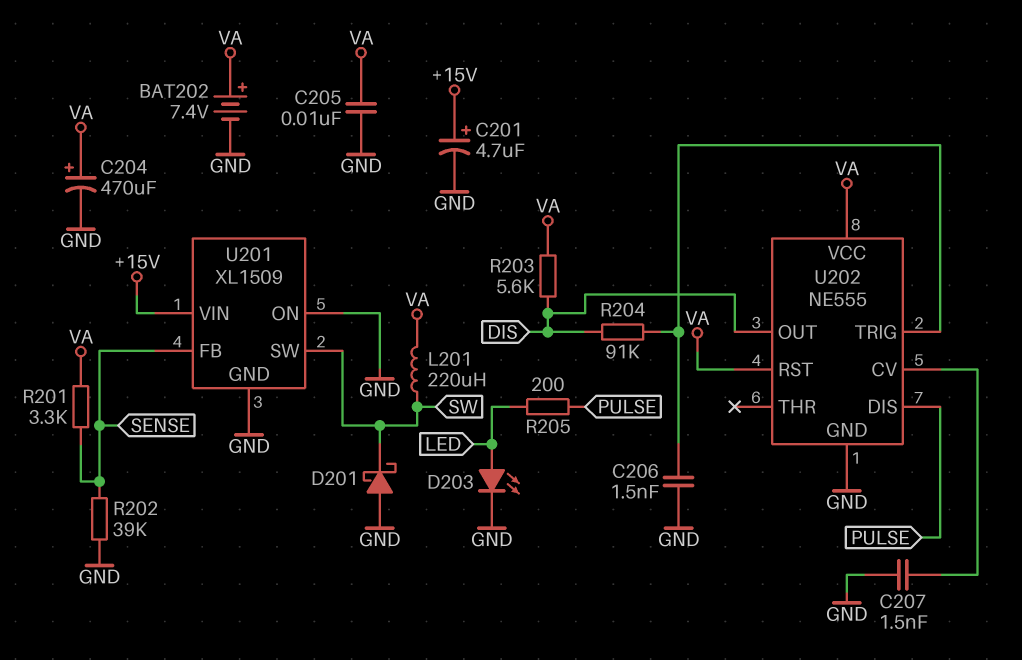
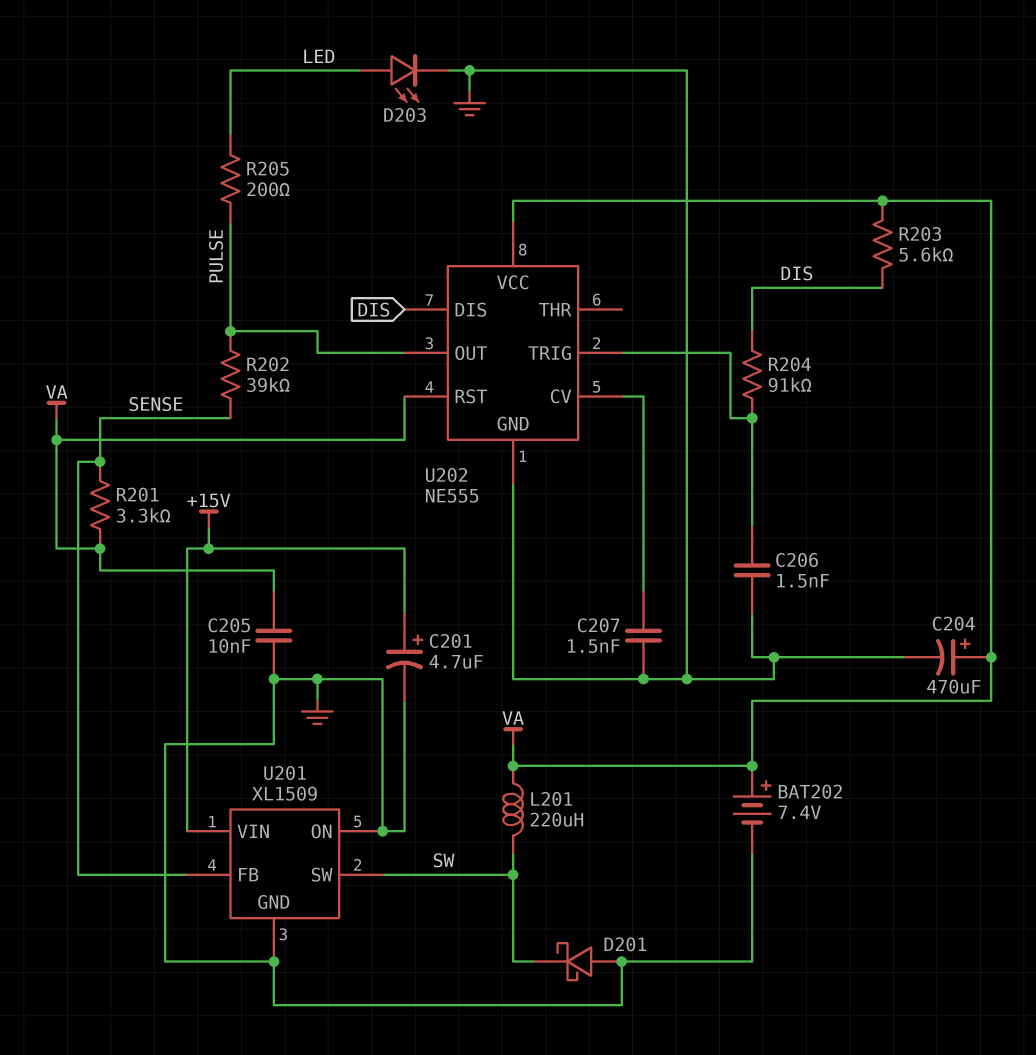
R202: 39k (GND, SENSE) -> 39k (PULSE, SENSE)
U202 pin DIS: PULSE -> DIS
U202 pin OUT: DIS -> PULSE

